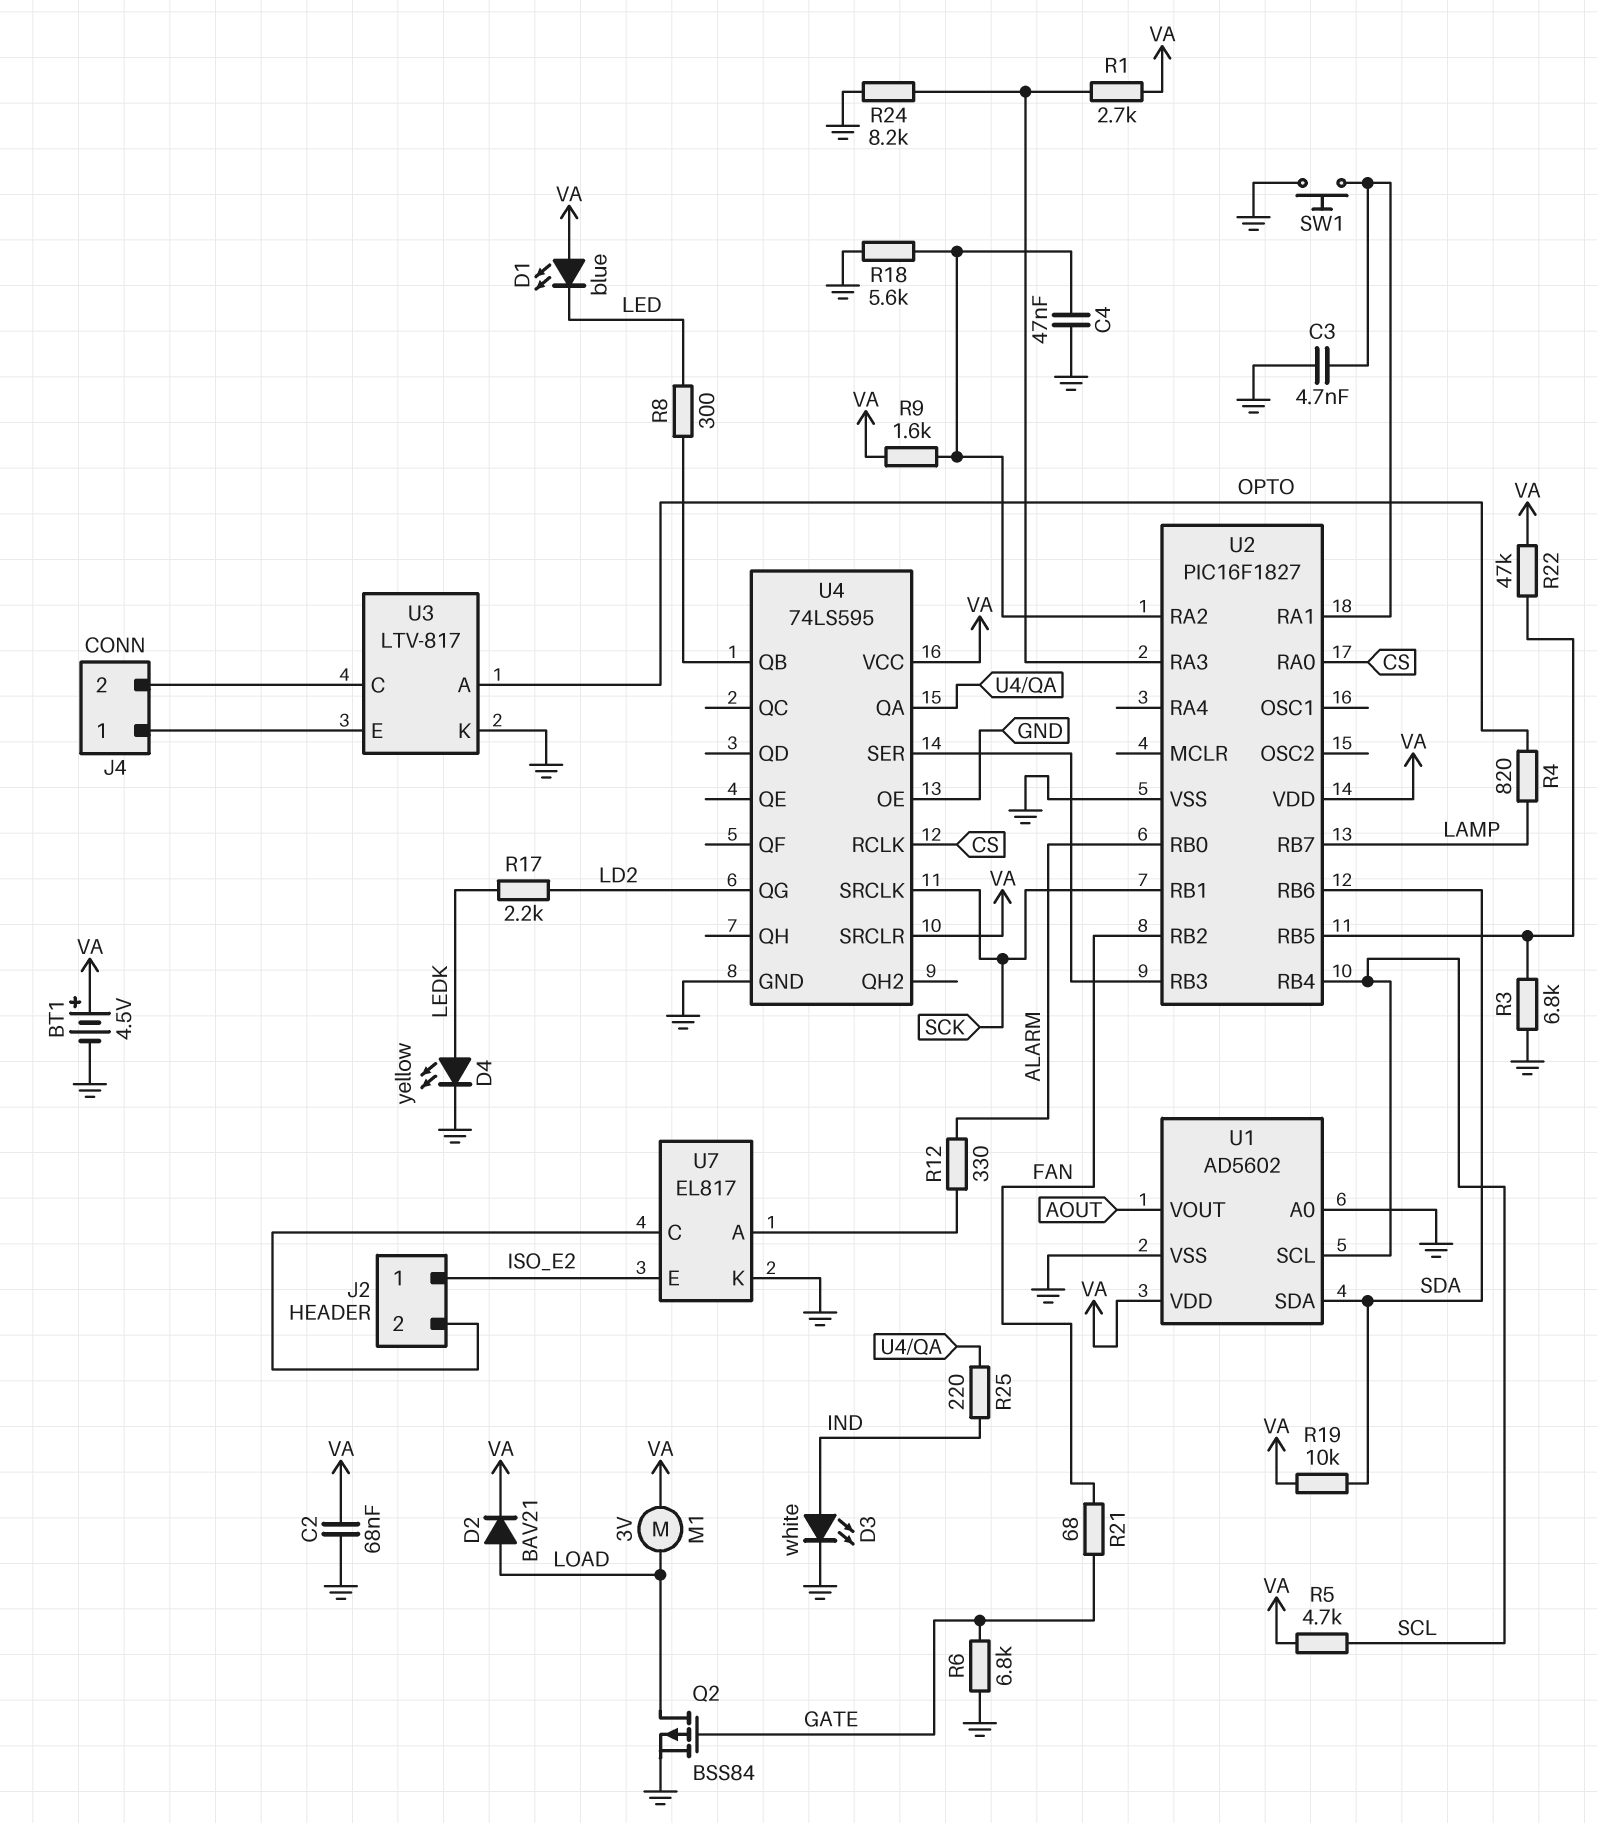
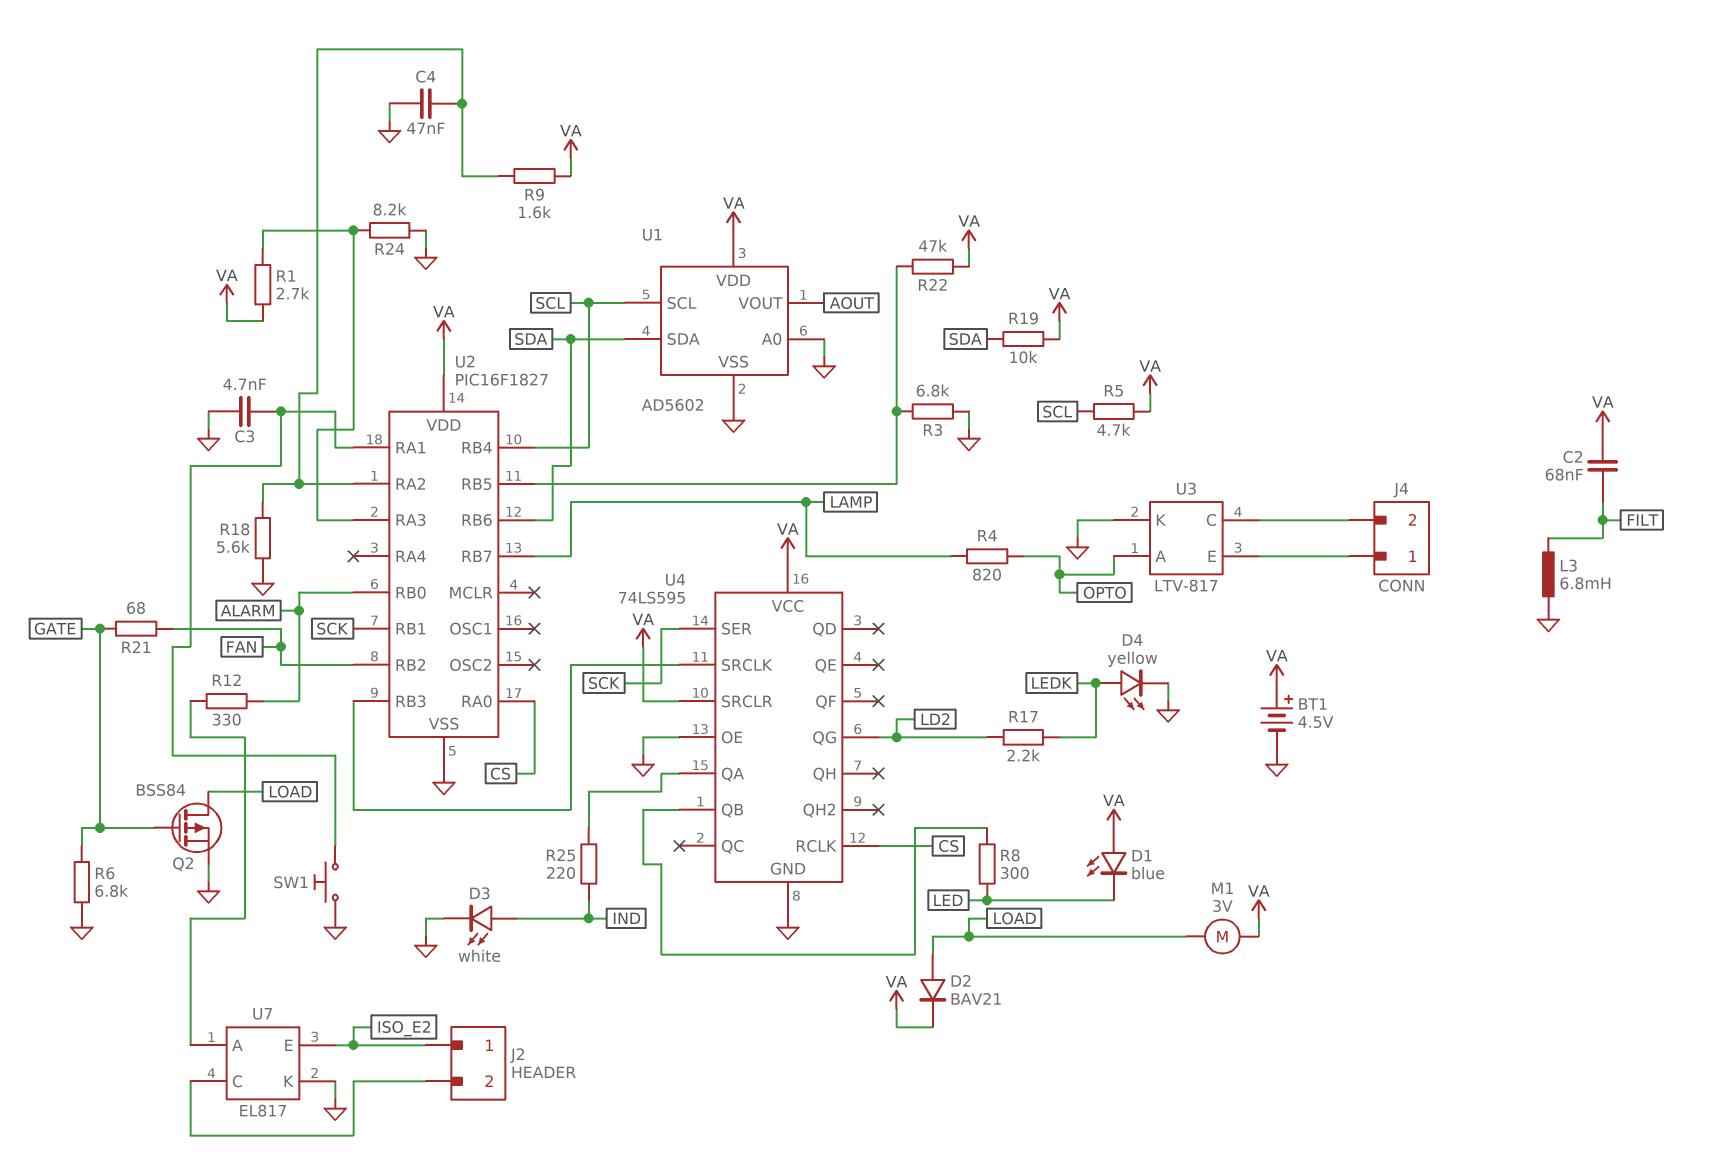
C2: 68nF (GND, VA) -> 68nF (FILT, VA)
L3: none -> 6.8mH (FILT, GND)
U4 pin SER: U2/RB3 -> SCK
U4 pin SRCLK: SCK -> U2/RB3

